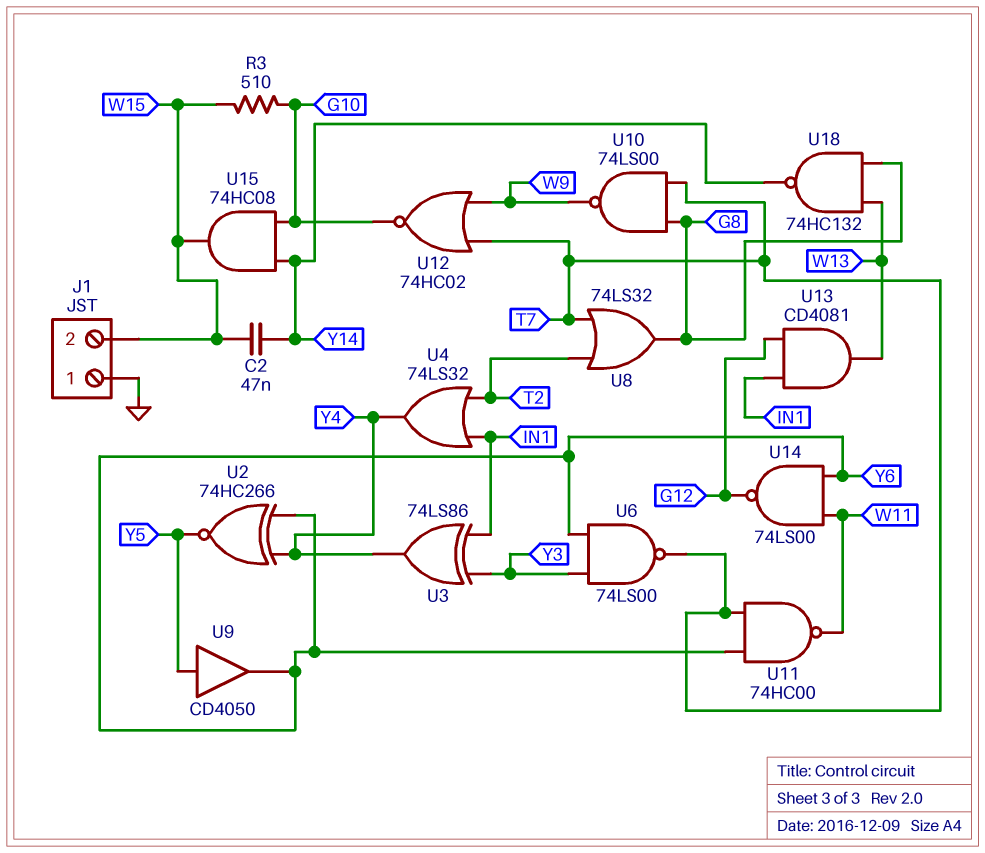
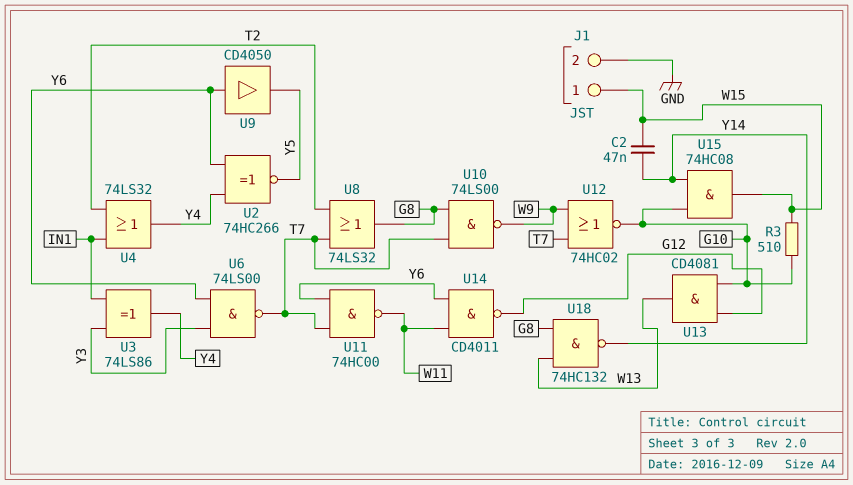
J1 pin 1: GND -> W15
J1 pin 2: W15 -> GND
U9: buffer CD4050 (in Y5, out Y6) -> buffer CD4050 (in Y6, out Y5)
U13: AND CD4081 (in G12, in IN1, out W13) -> AND CD4081 (in G10, in G12, out W13)
U14: NAND 74LS00 (in W11, in Y6, out G12) -> NAND CD4011 (in W11, in Y6, out G12)

